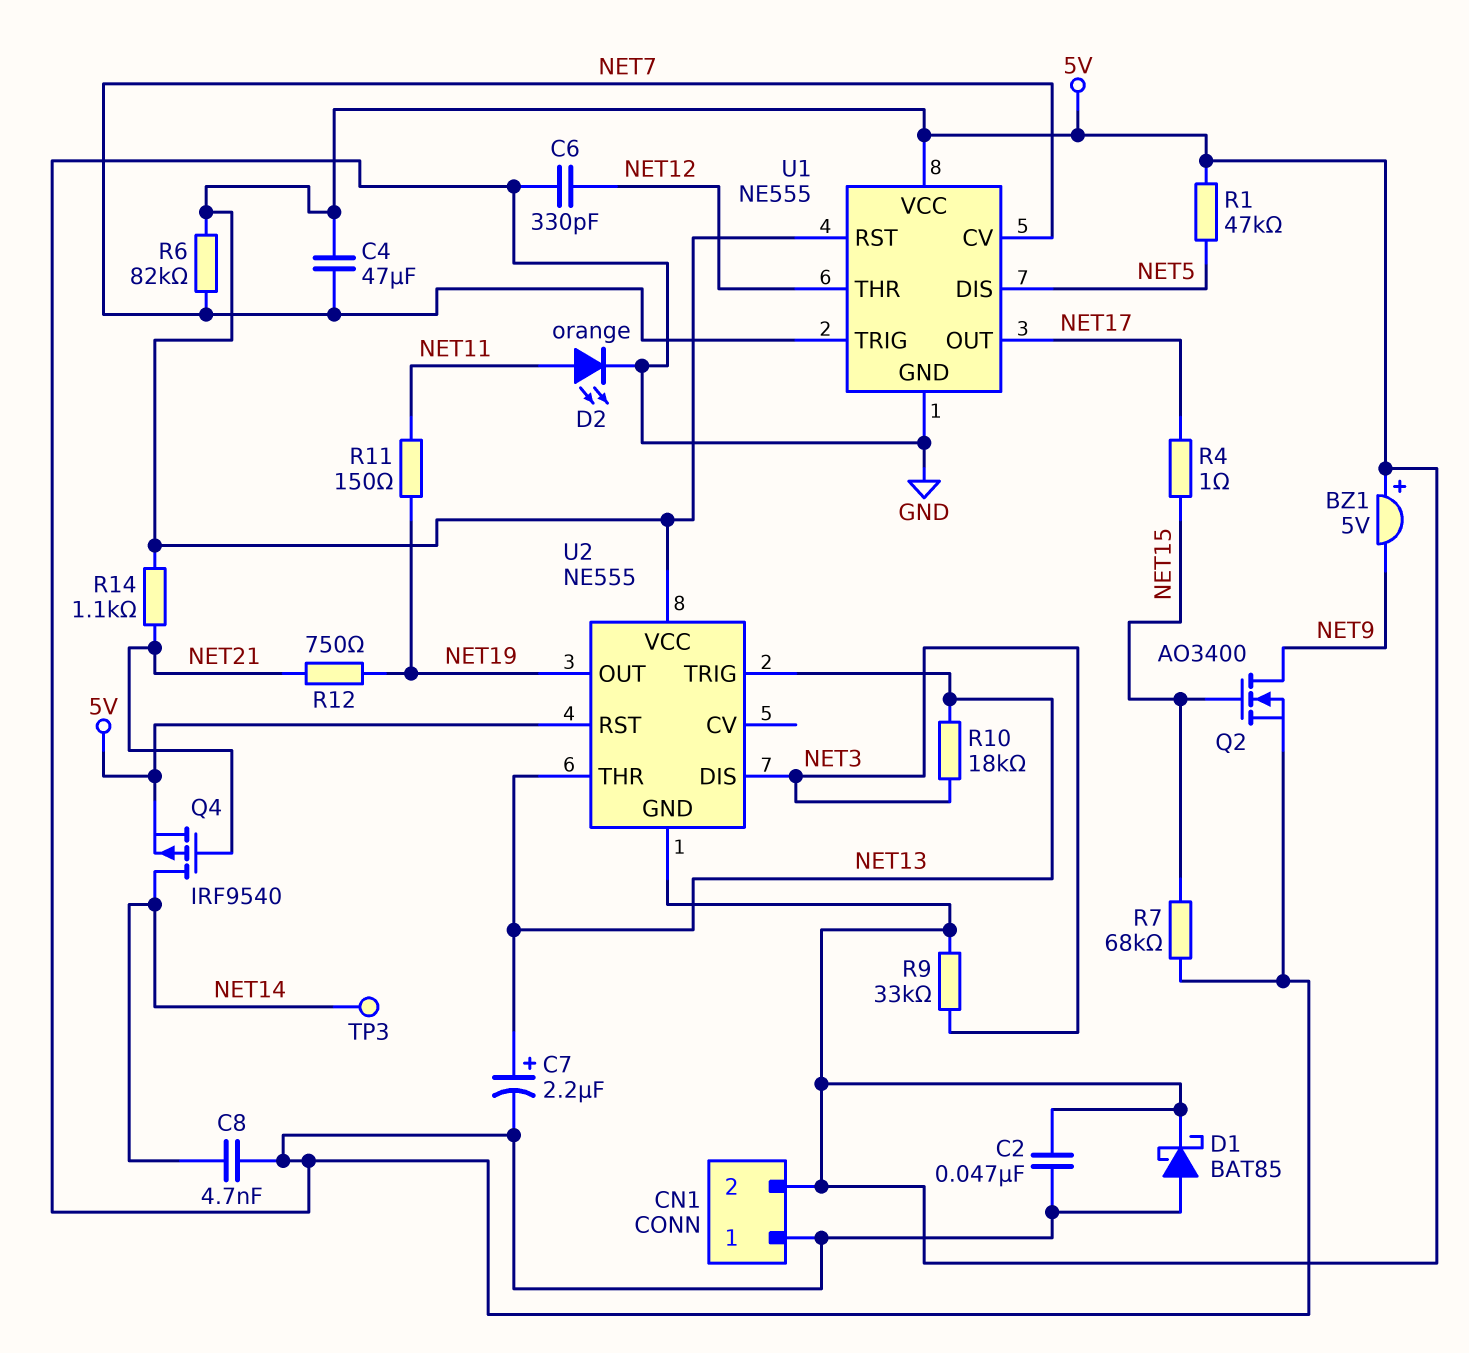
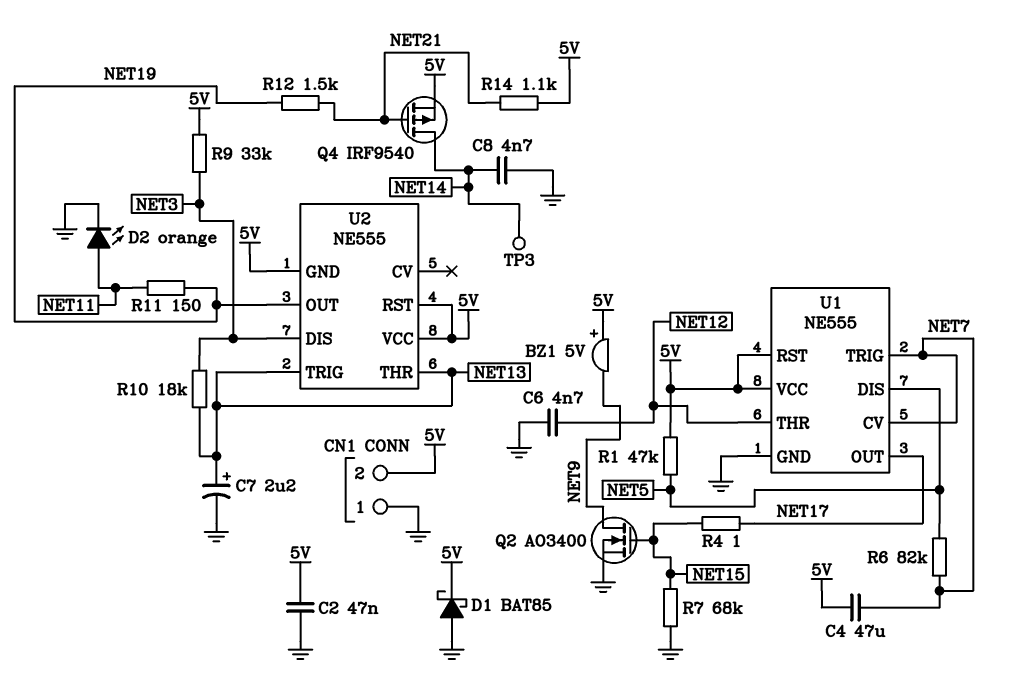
C6: 330pF (GND, NET12) -> 4.7nF (GND, NET12)
R6: 82k (5V, NET7) -> 82k (NET5, NET7)
R12: 750 (NET19, NET21) -> 1.5k (NET19, NET21)

